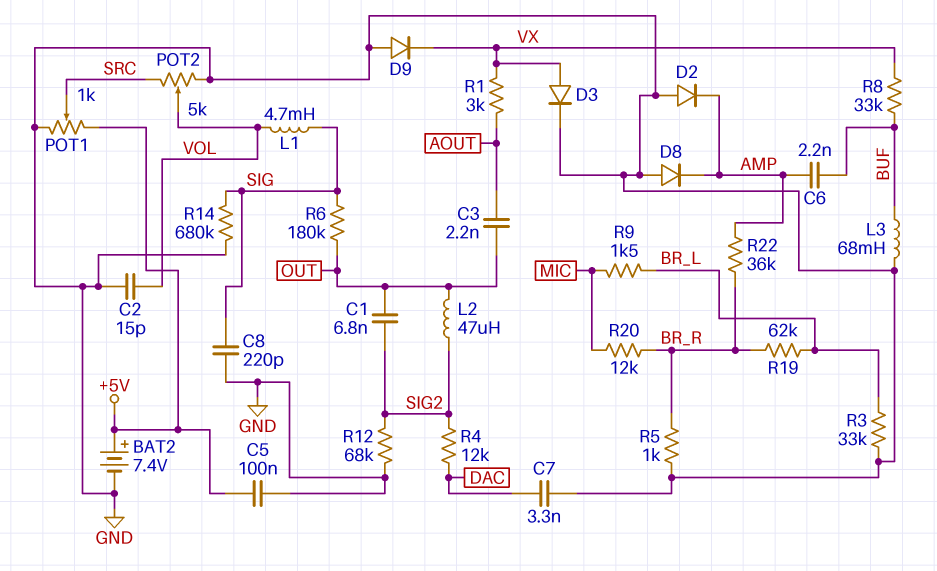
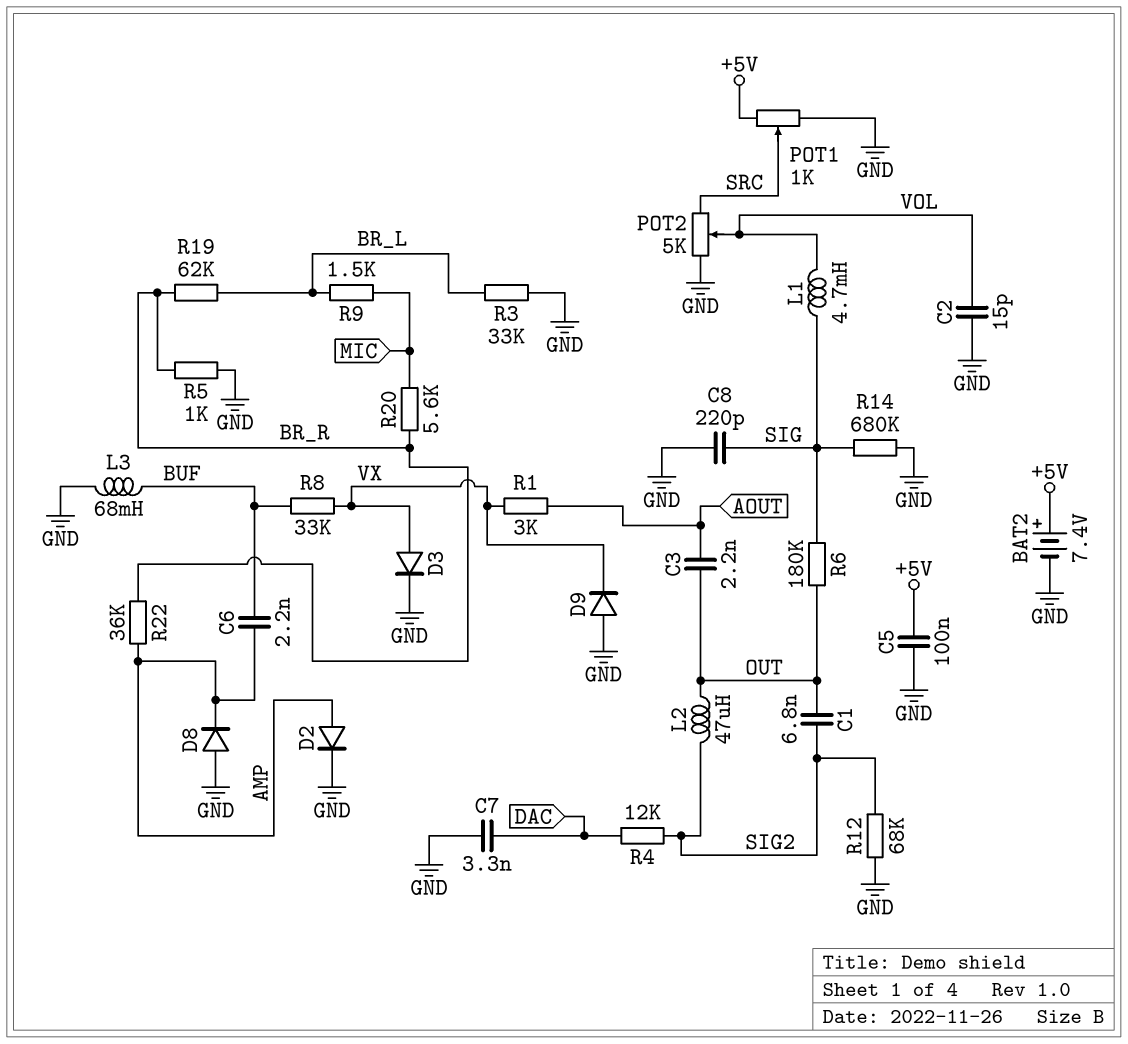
D2: diode (A GND, K AMP) -> diode (A AMP, K GND)
R20: 12k (BR_R, MIC) -> 5.6k (BR_R, MIC)

